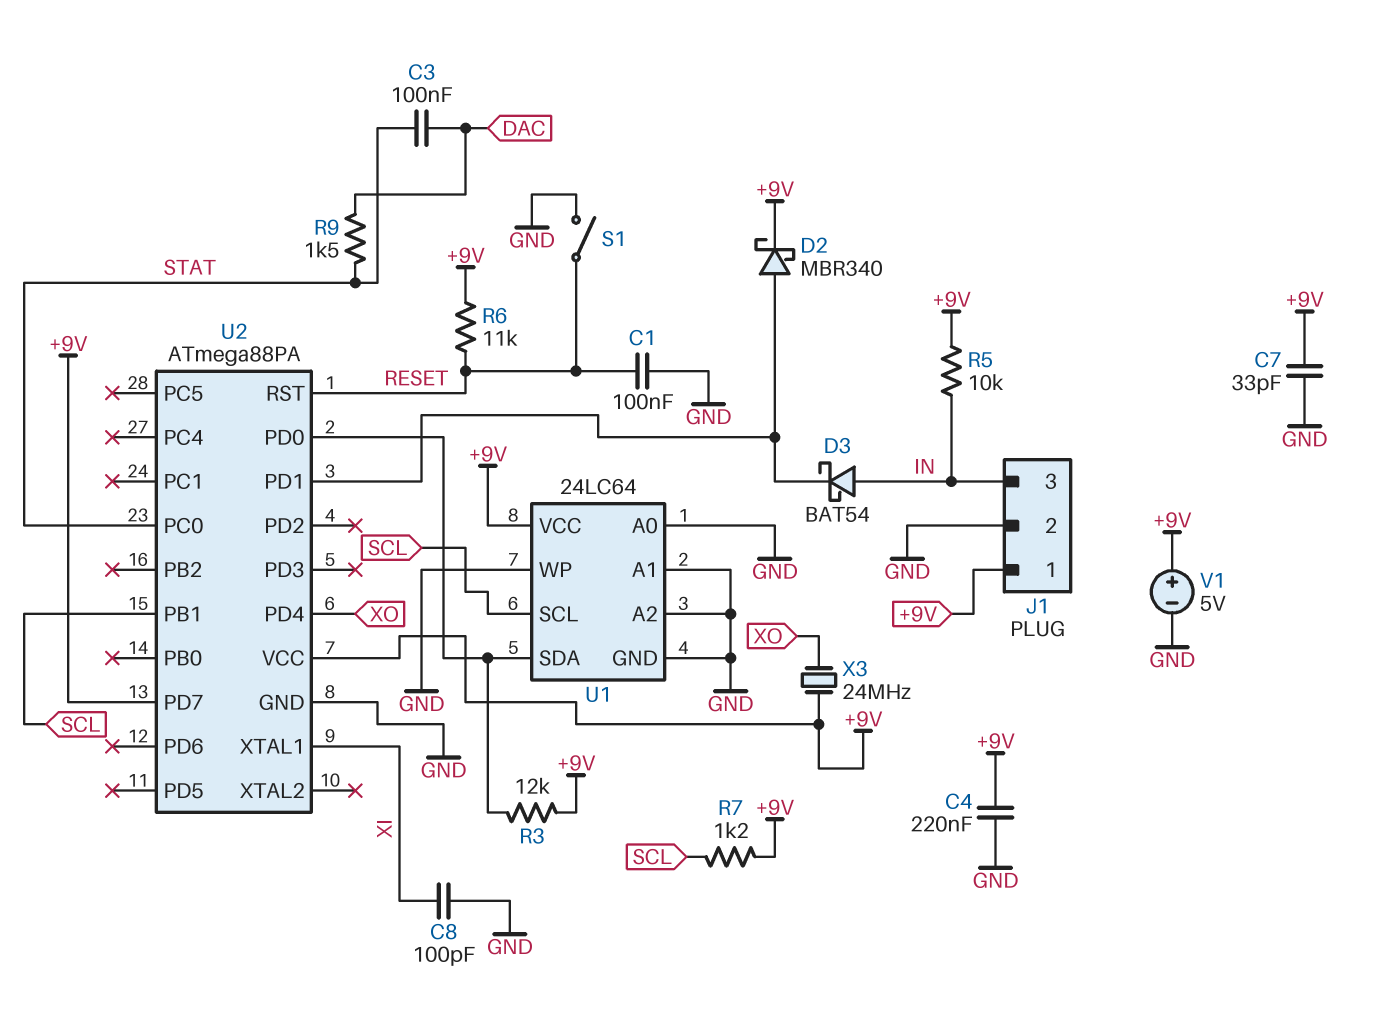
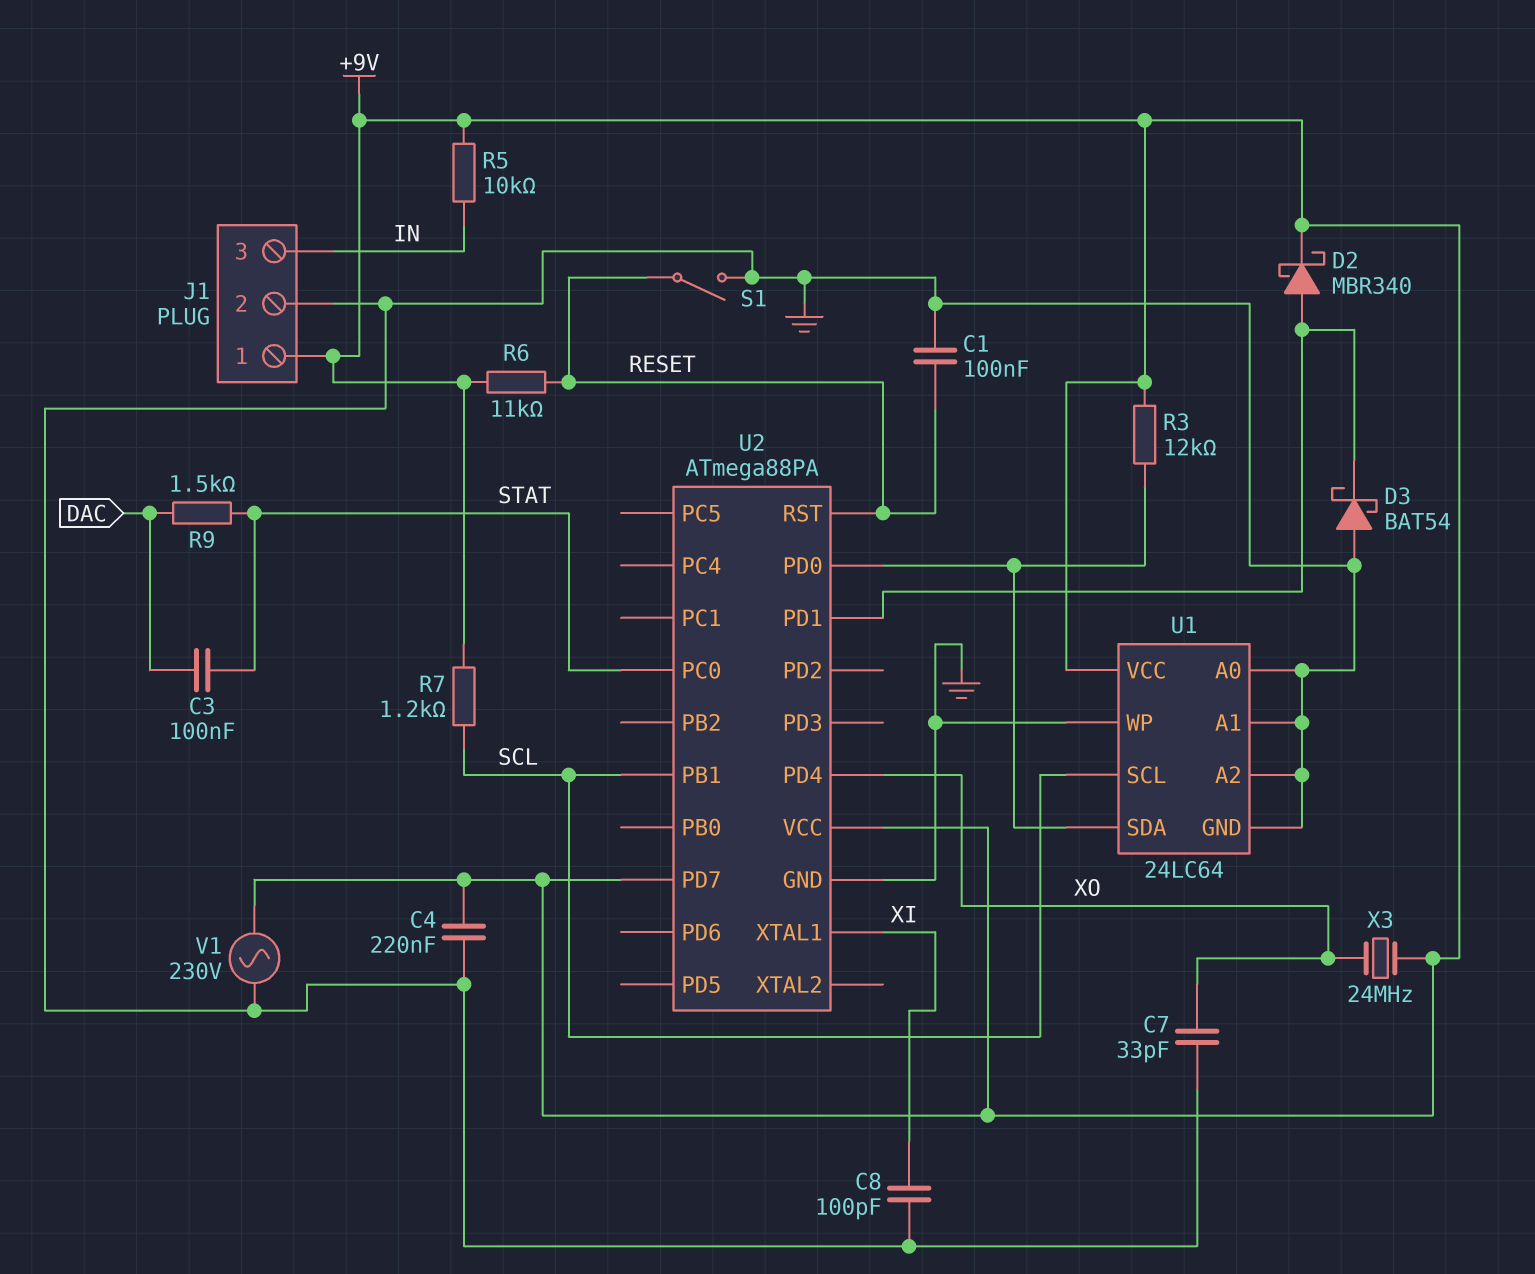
C7: 33pF (+9V, GND) -> 33pF (GND, XO)
D3: schottky BAT54 (A IN, K U2/PD1) -> schottky BAT54 (A GND, K U2/PD1)
V1: 5V (plus +9V, minus GND) -> AC 230V (+9V, GND)

